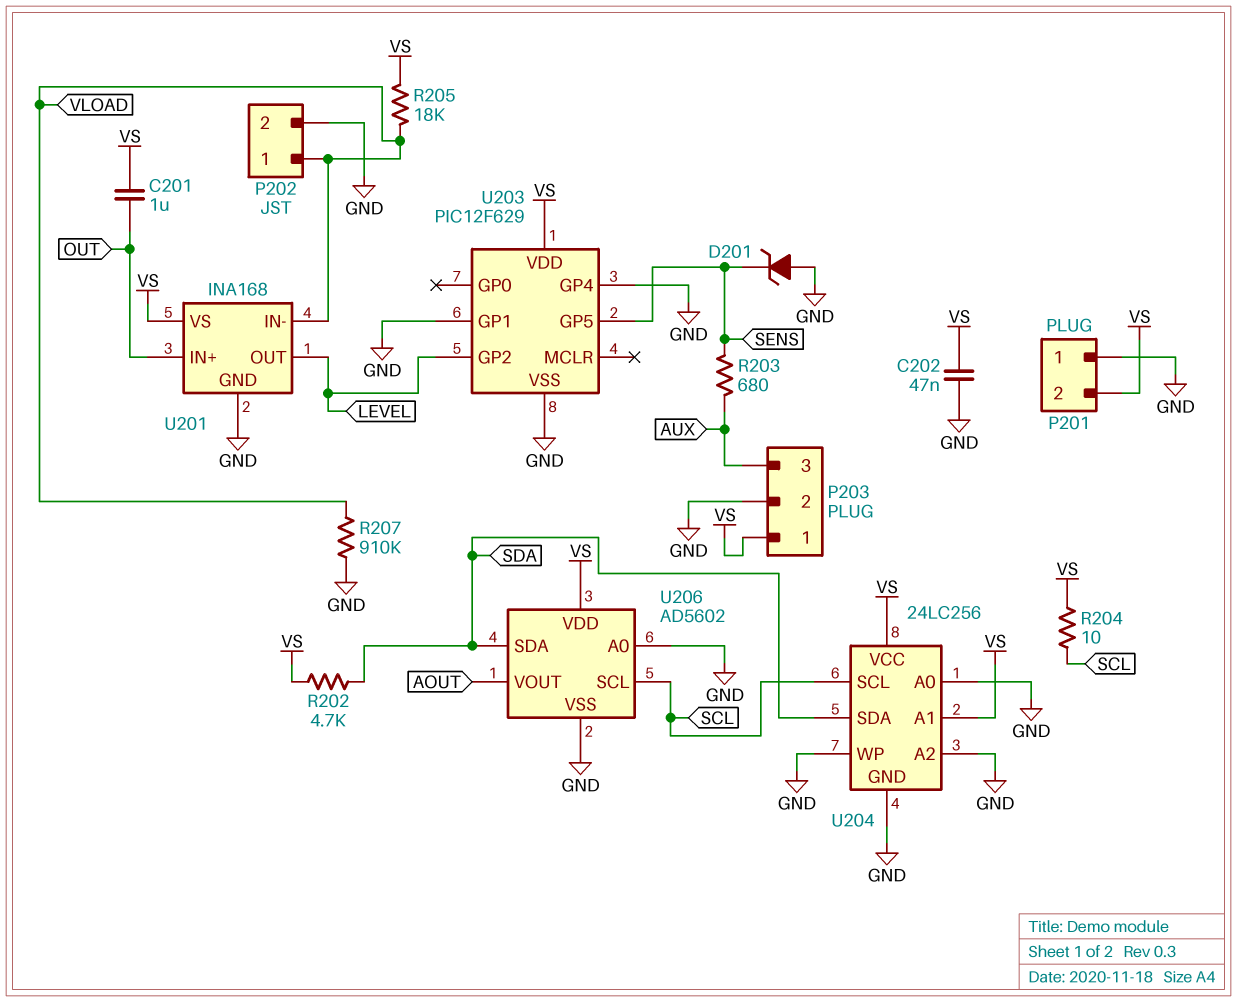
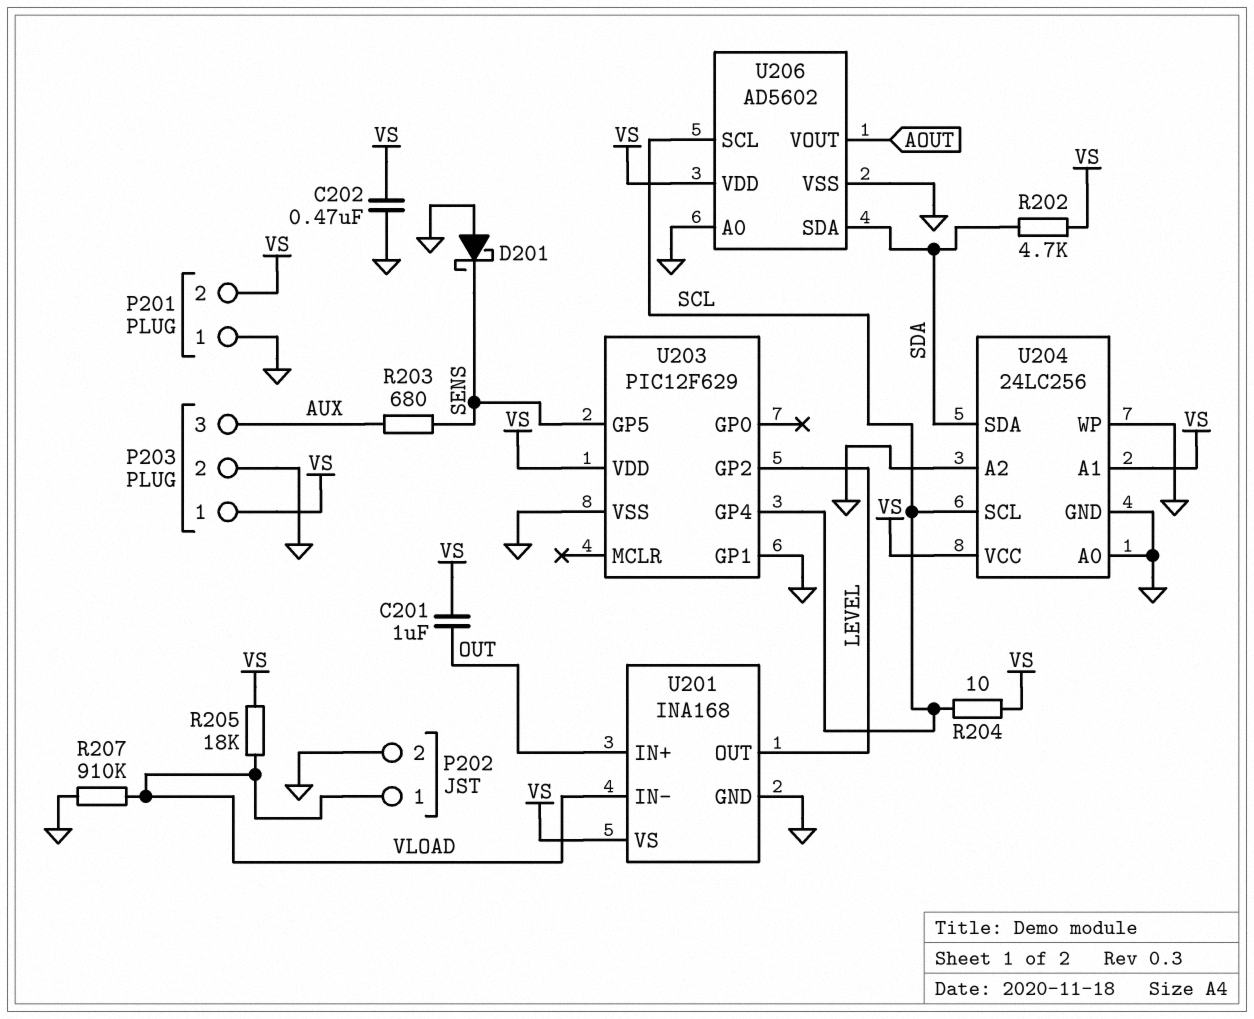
C202: 47nF (GND, VS) -> 470nF (GND, VS)
D201: zener (A GND, K SENS) -> schottky (A GND, K SENS)
U203 pin GP4: GND -> SCL

